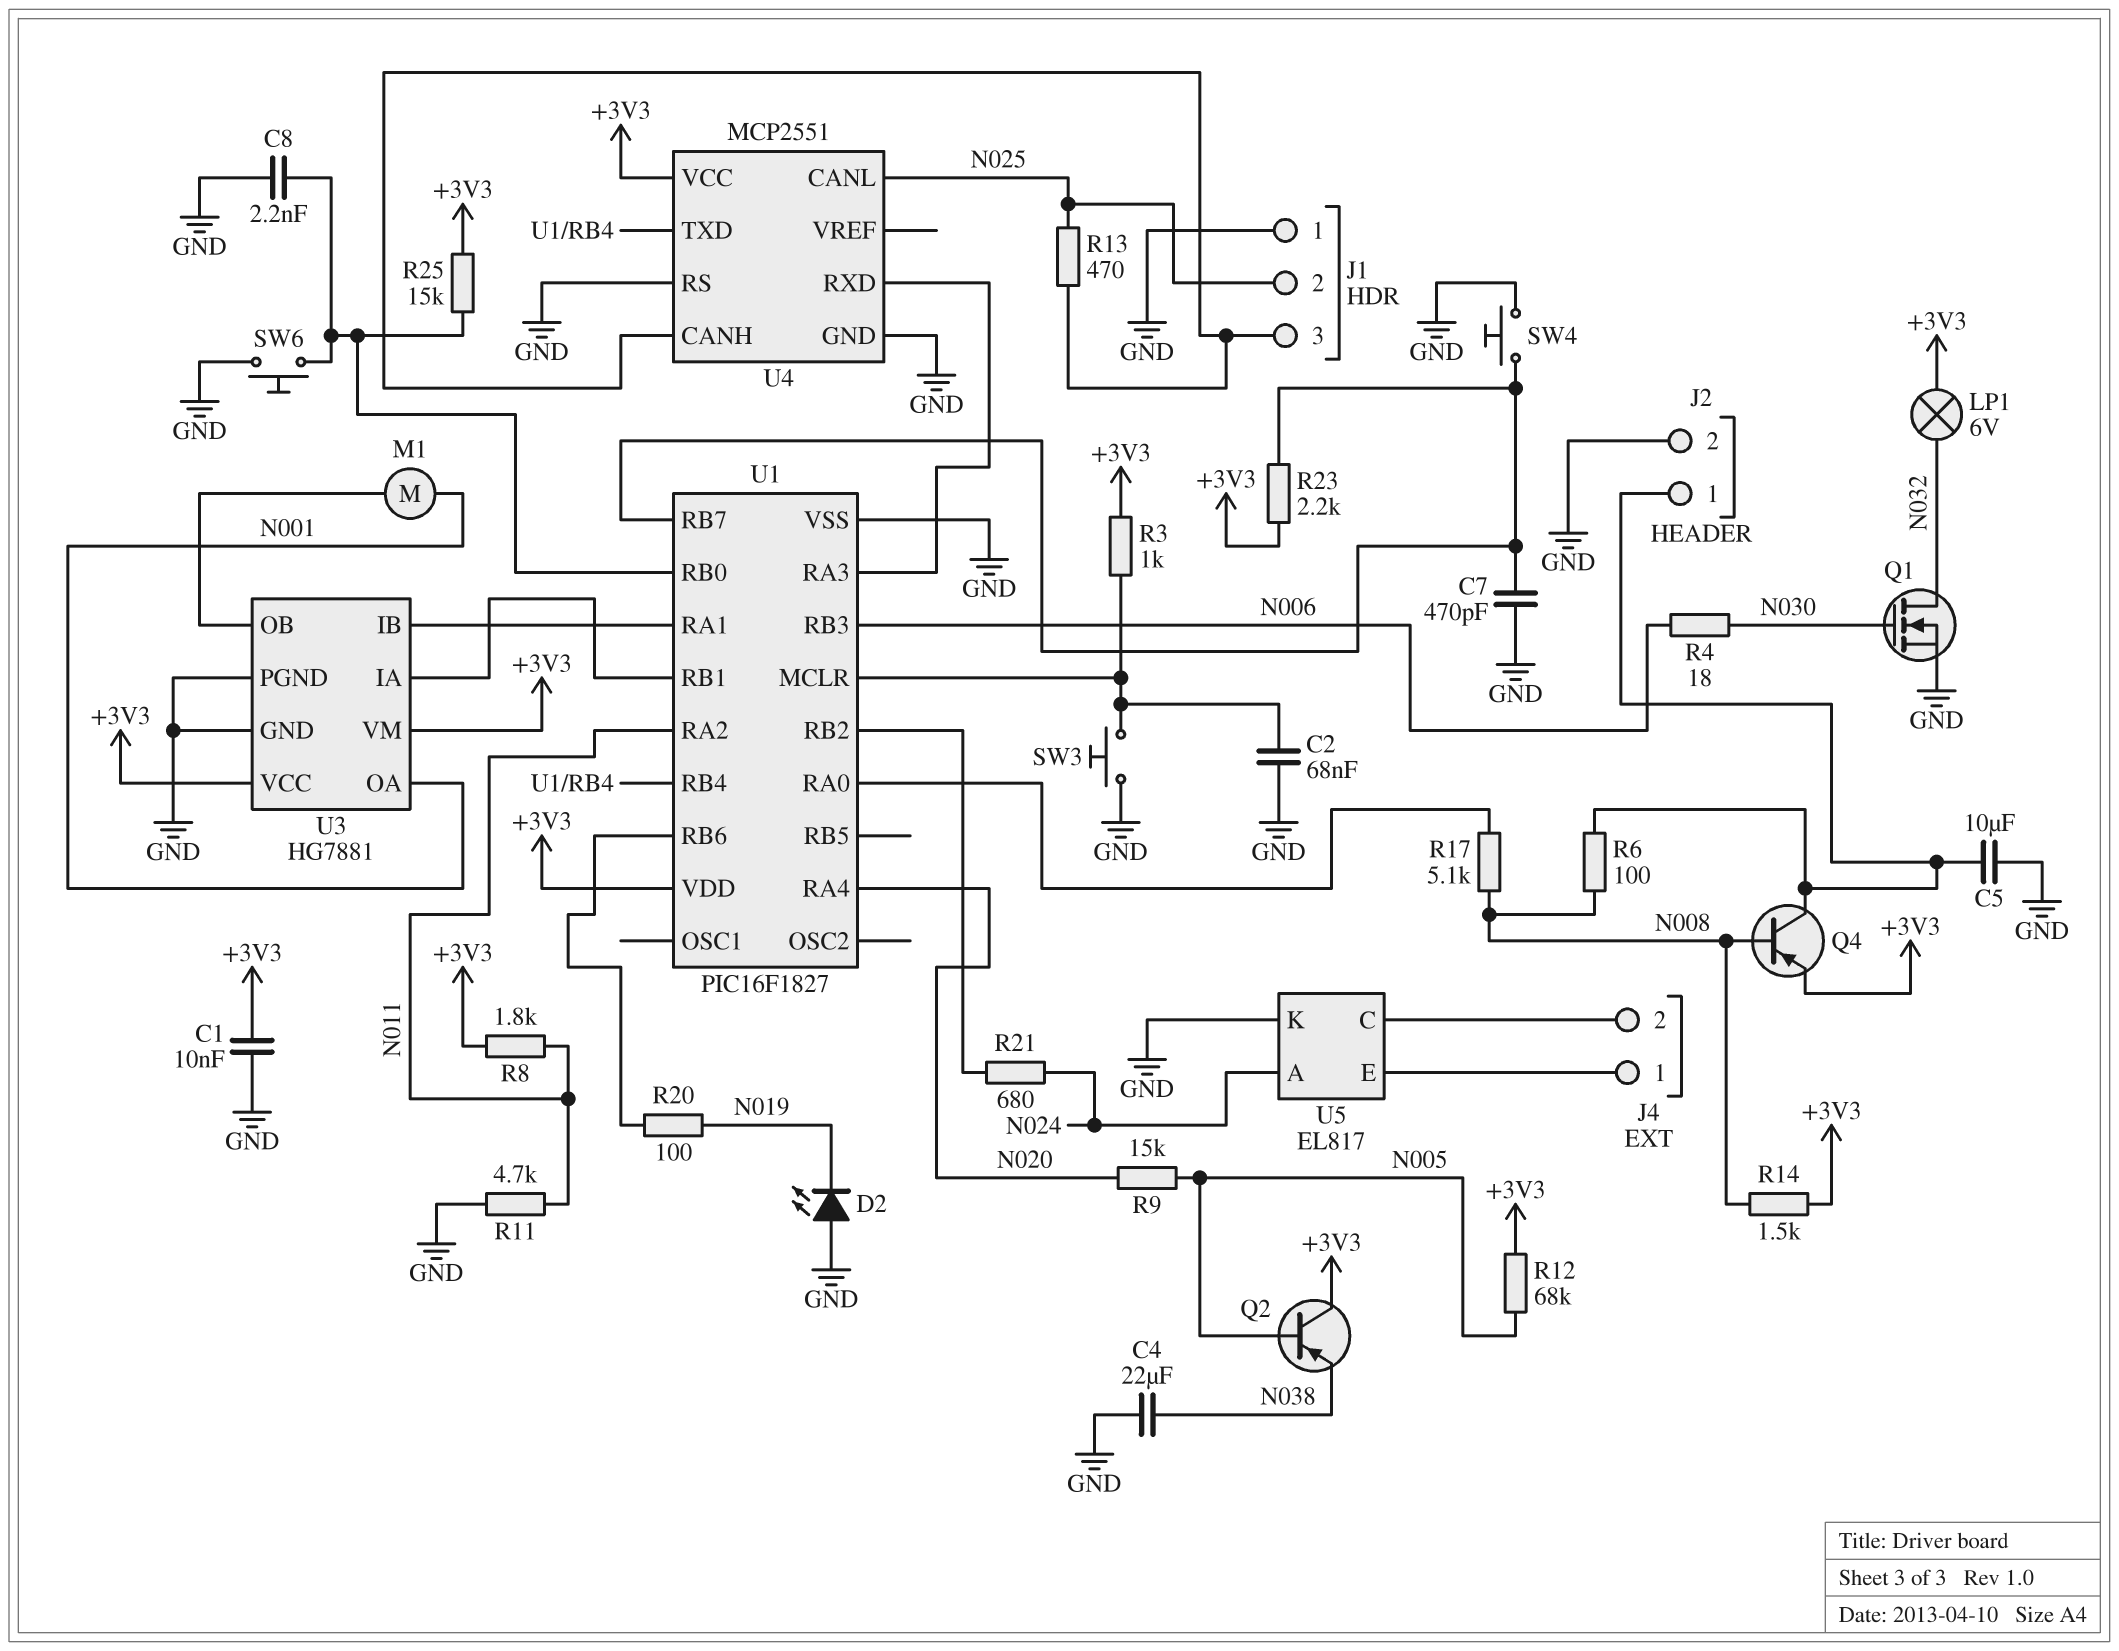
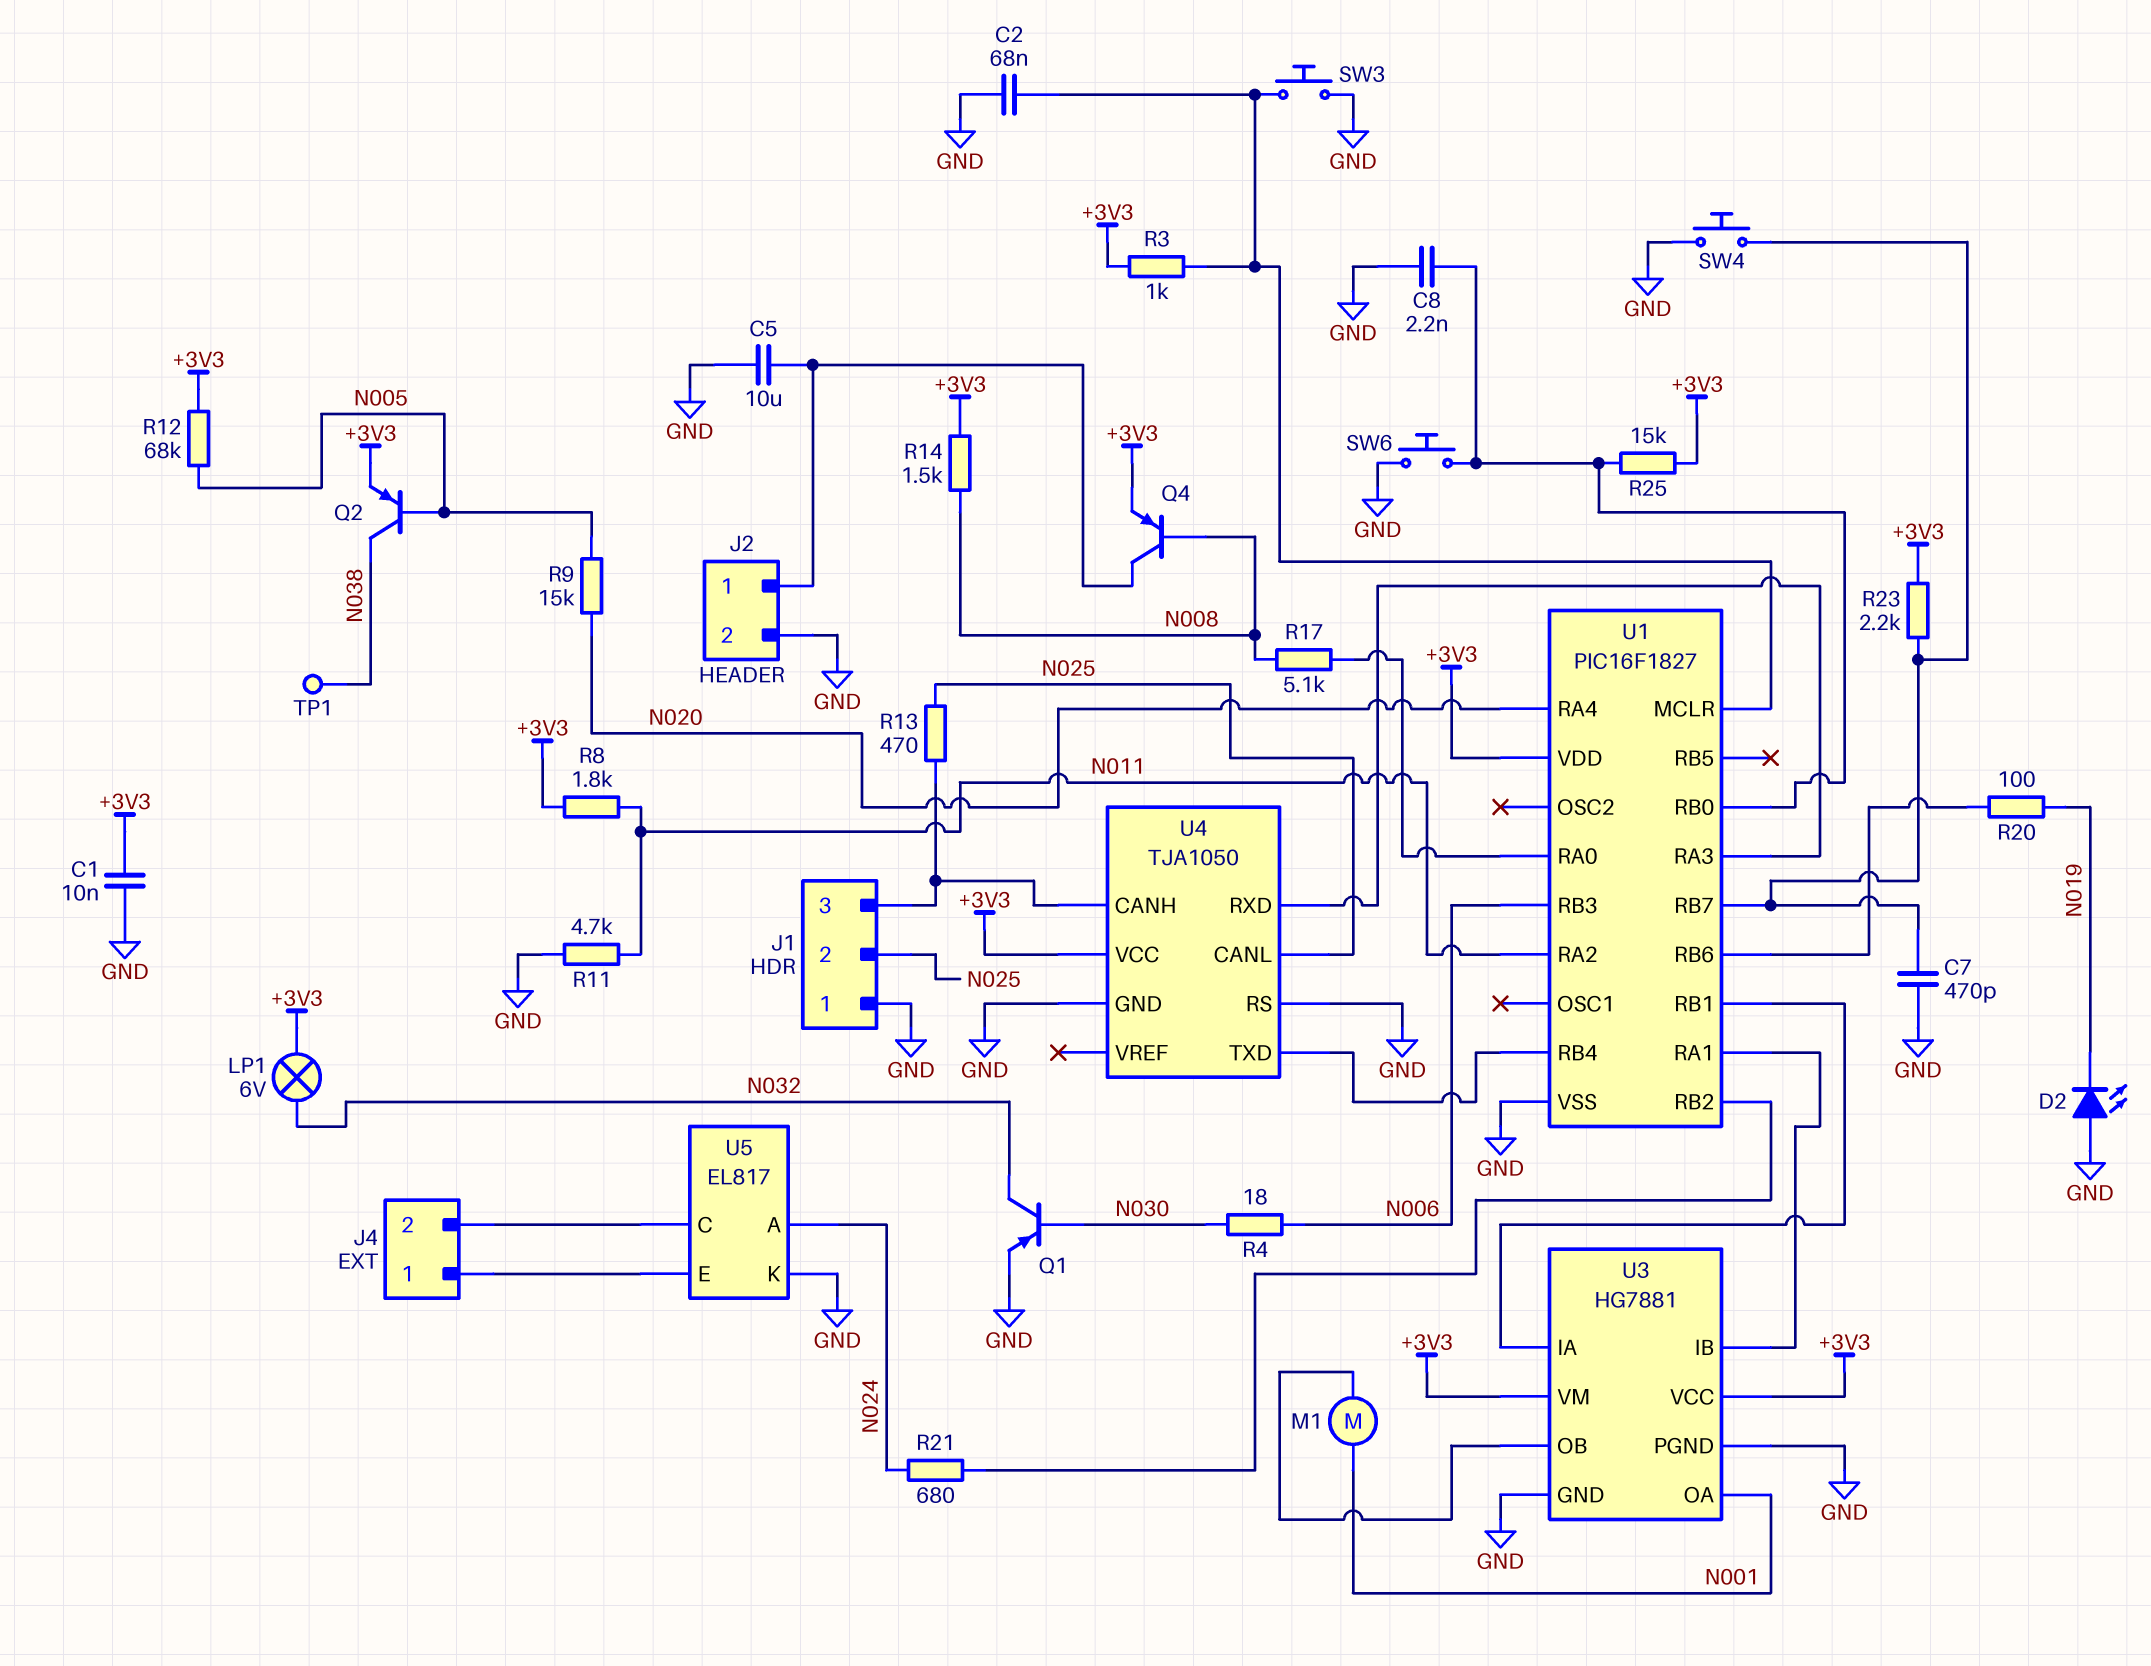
C4: 22uF (GND, N038) -> none
Q1: NMOS (G N030, D N032, S GND) -> PNP (B N030, C N032, E GND)
Q2: PNP (B N005, C +3V3, E N038) -> PNP (B N005, C N038, E +3V3)
R6: 100 (J2/1, N008) -> none
TP1: none -> test point (N038)
U4: MCP2551 -> TJA1050

